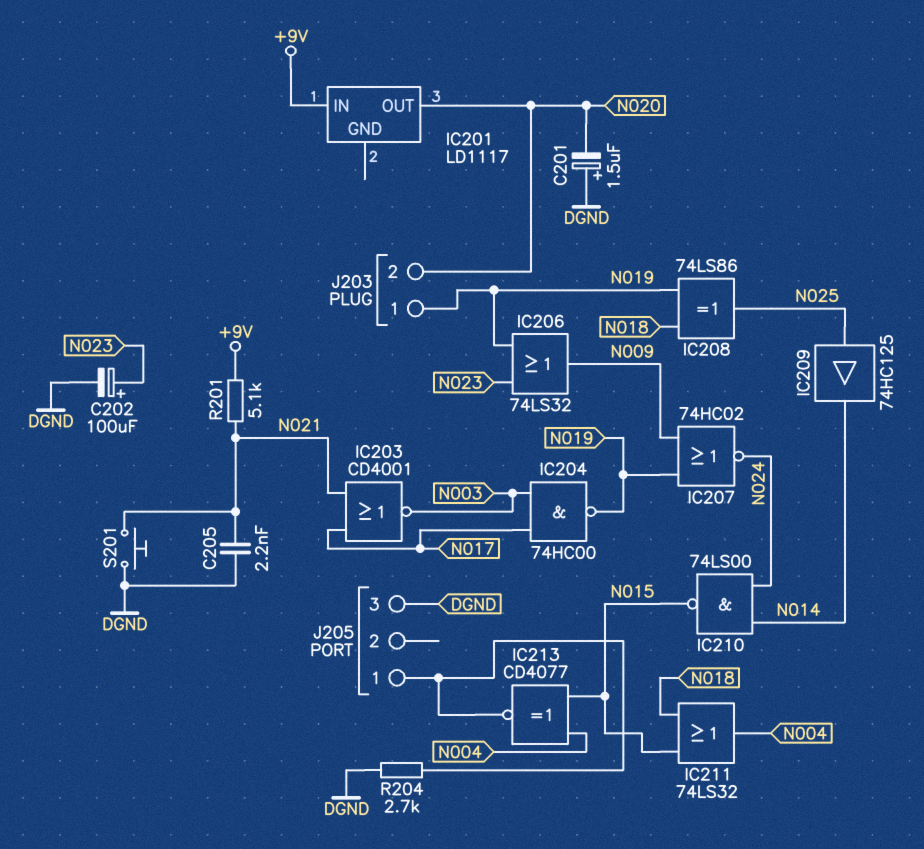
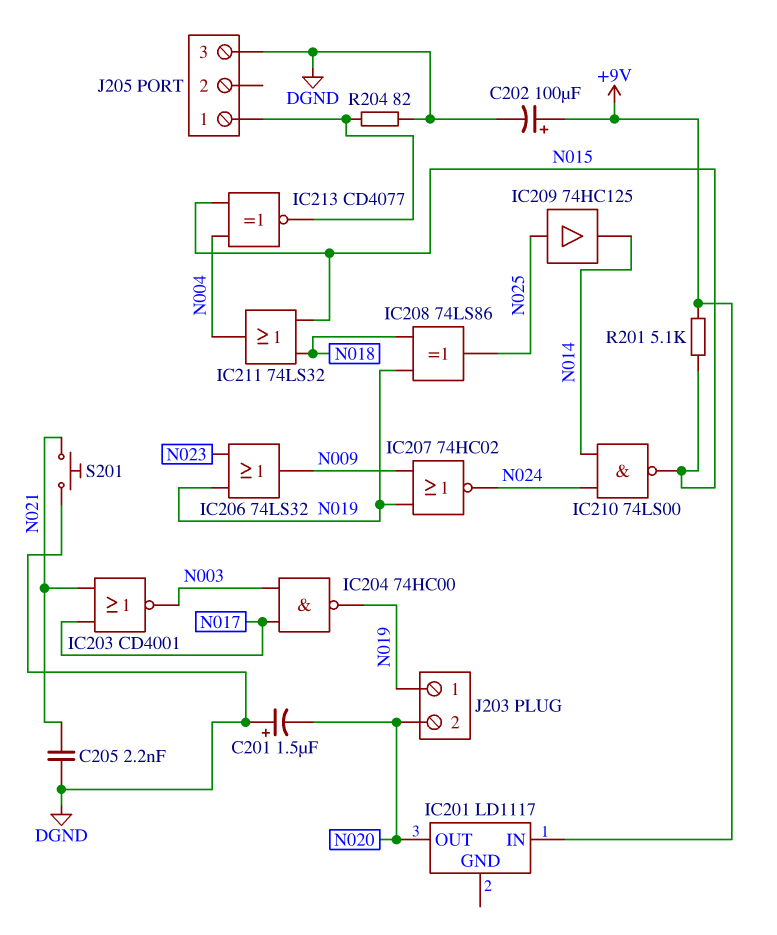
C202: 100uF (plus N023, minus DGND) -> 100uF (plus +9V, minus DGND)
R201: 5.1k (+9V, N021) -> 5.1k (+9V, N015)
R204: 2.7k (DGND, J205/1) -> 82 (DGND, J205/1)

